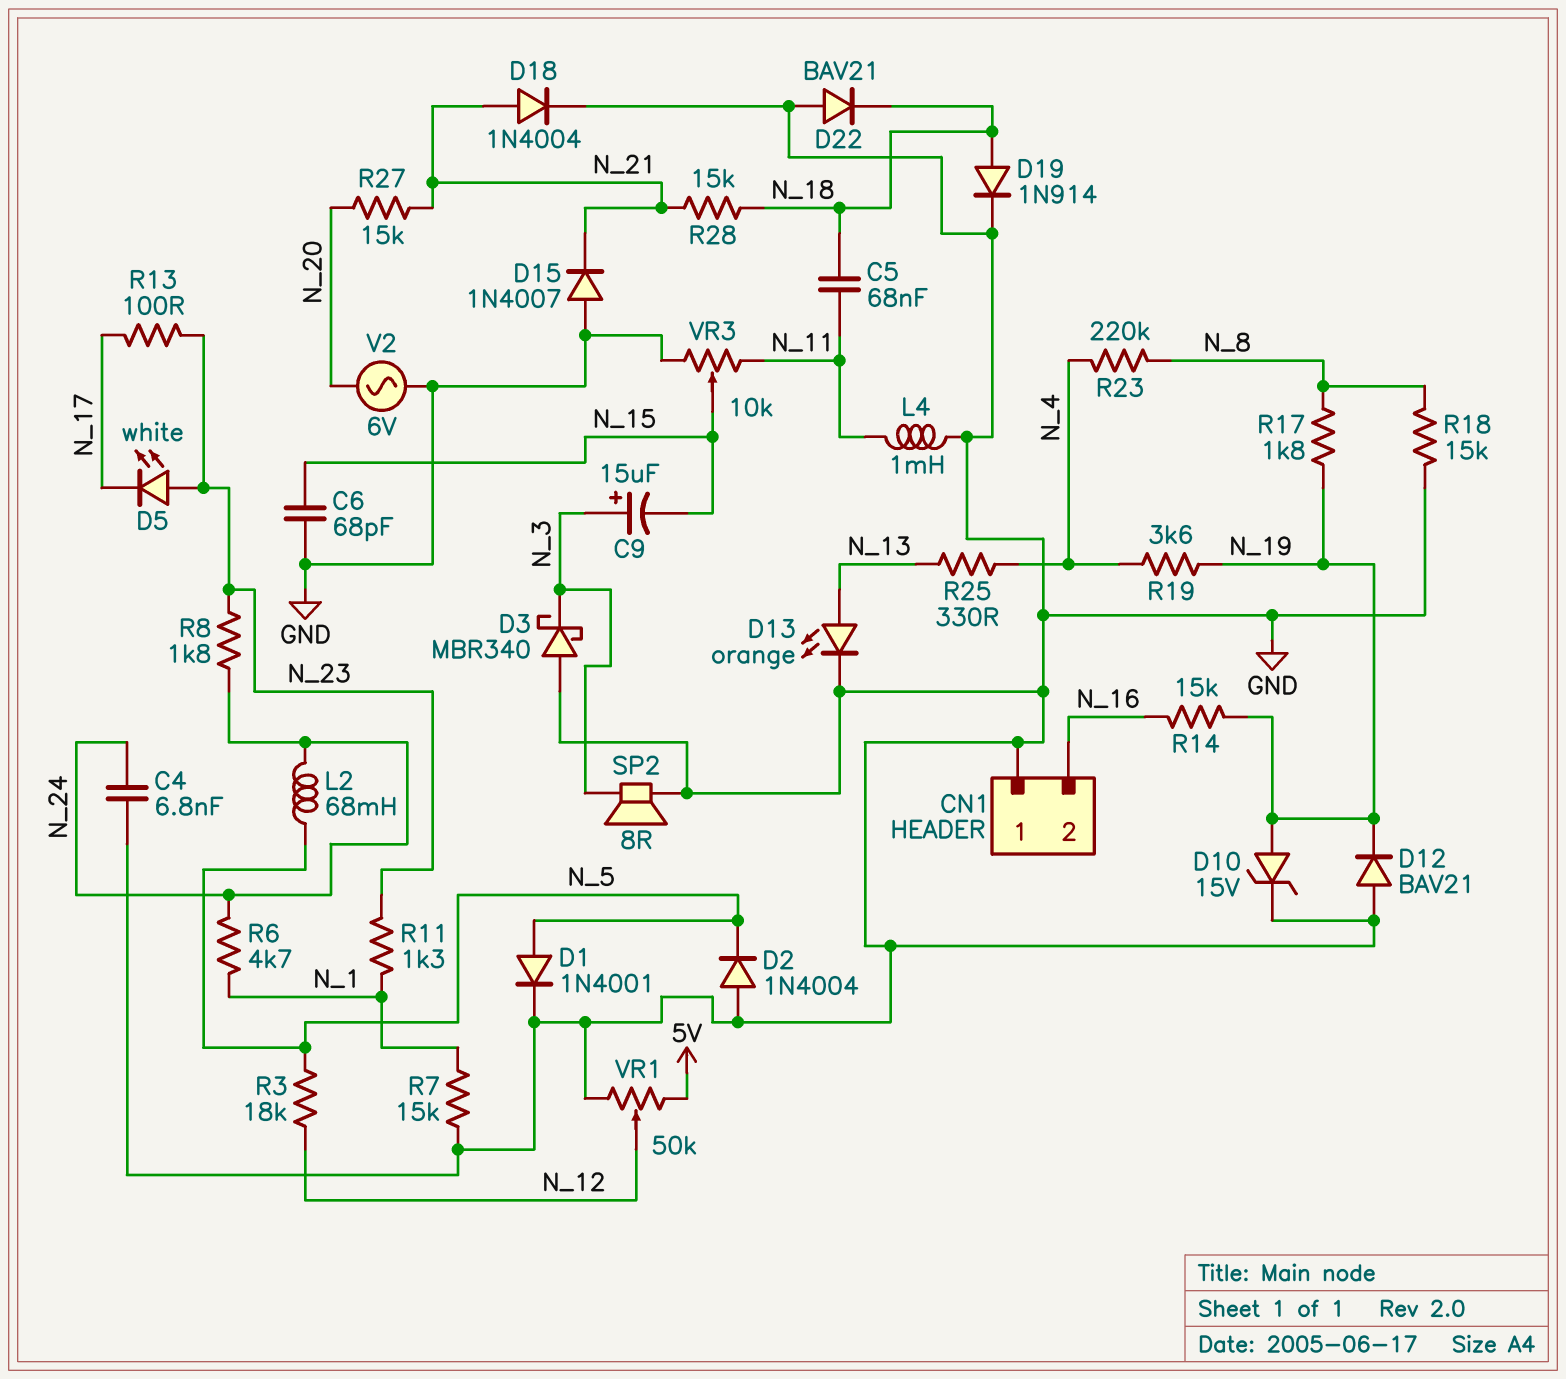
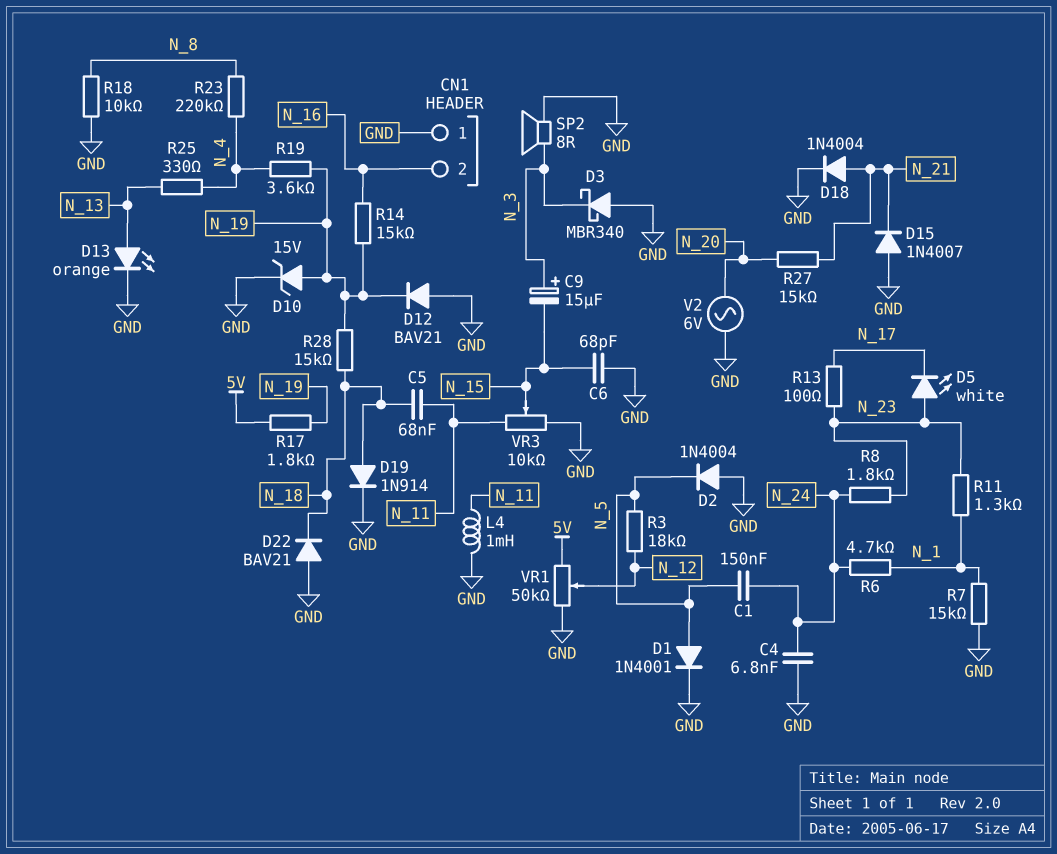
C1: none -> 150nF (N_5, N_24)
L2: 68mH (N_5, N_24) -> none
R17: 1.8k (N_8, N_19) -> 1.8k (5V, N_19)
R18: 15k (GND, N_8) -> 10k (GND, N_8)
R28: 15k (N_18, N_21) -> 15k (N_18, N_19)

